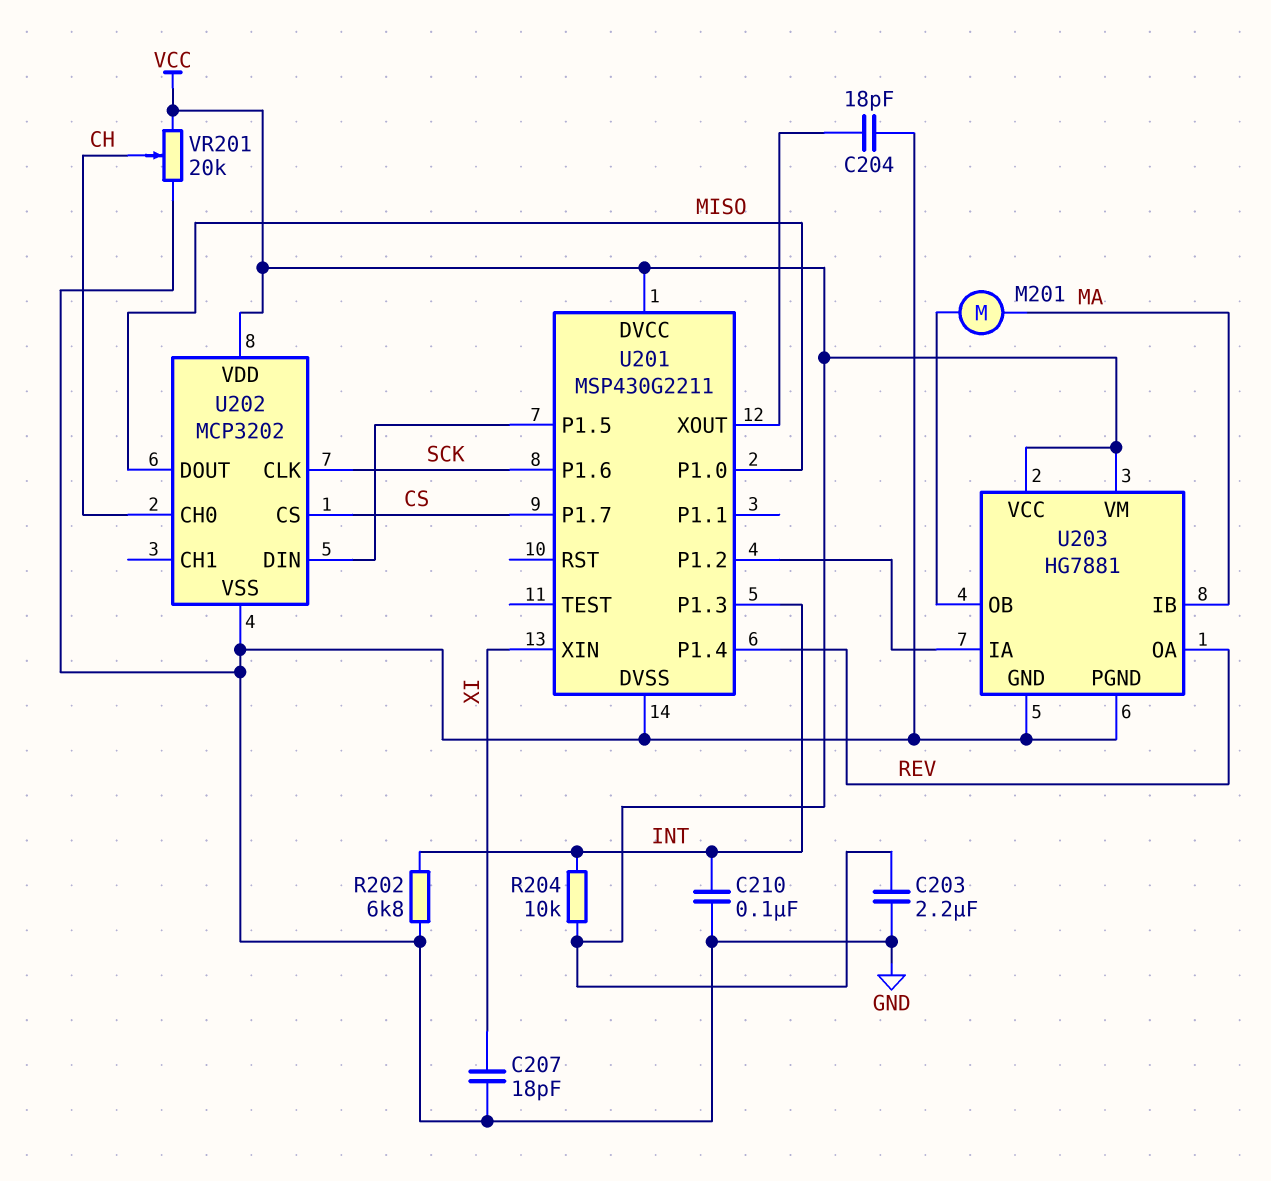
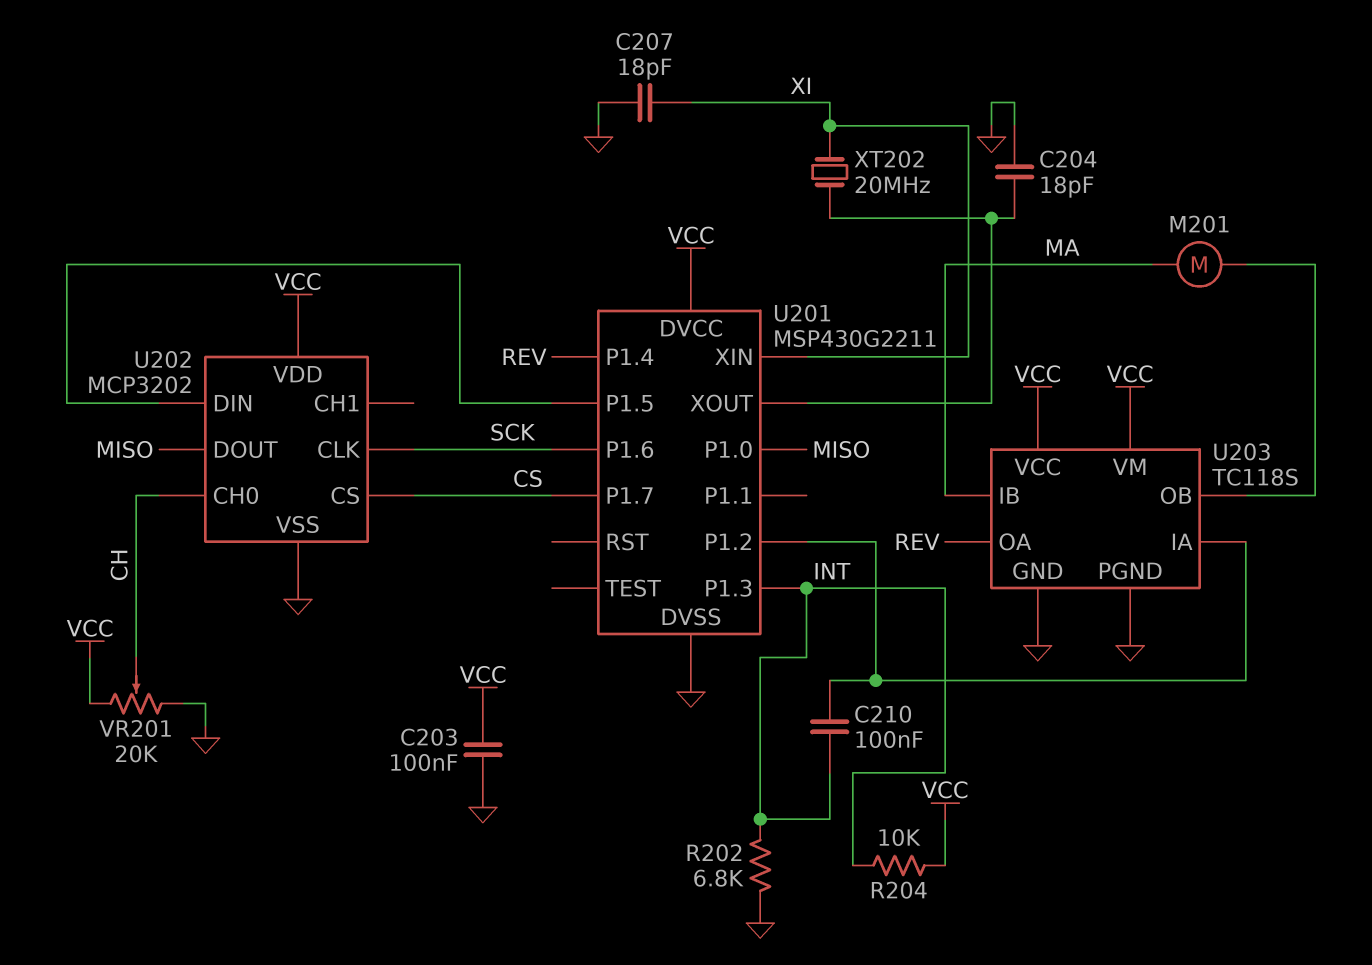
C203: 2.2uF (GND, VCC) -> 100nF (GND, VCC)
C210: 100nF (GND, INT) -> 100nF (INT, U201/P1.2)
U203: HG7881 -> TC118S
XT202: none -> 20MHz (U201/XOUT, XI)

